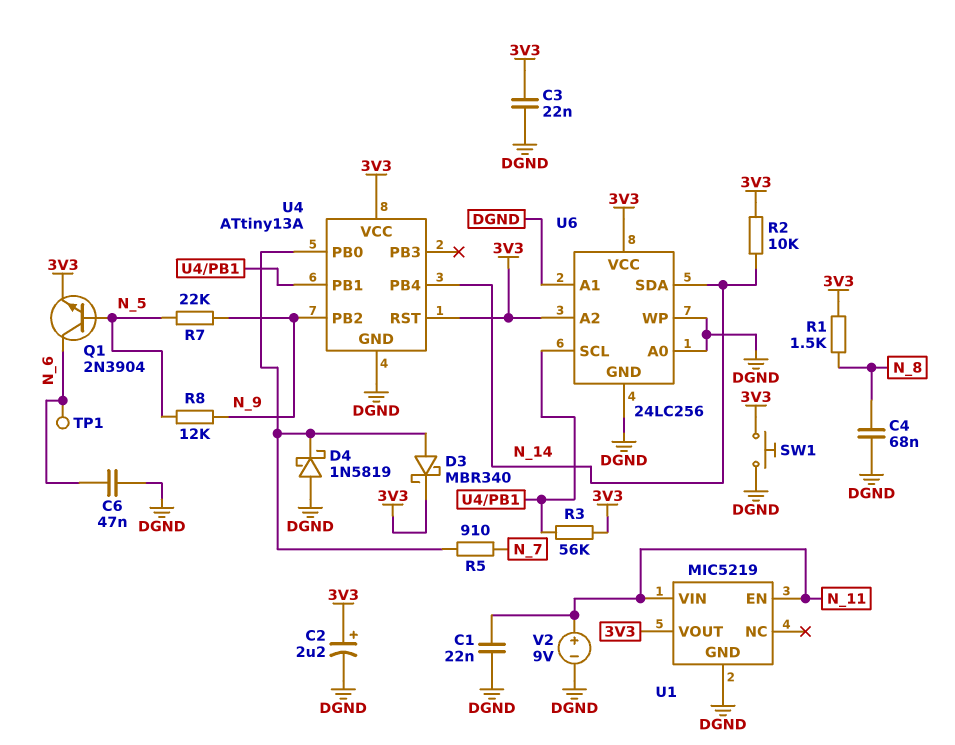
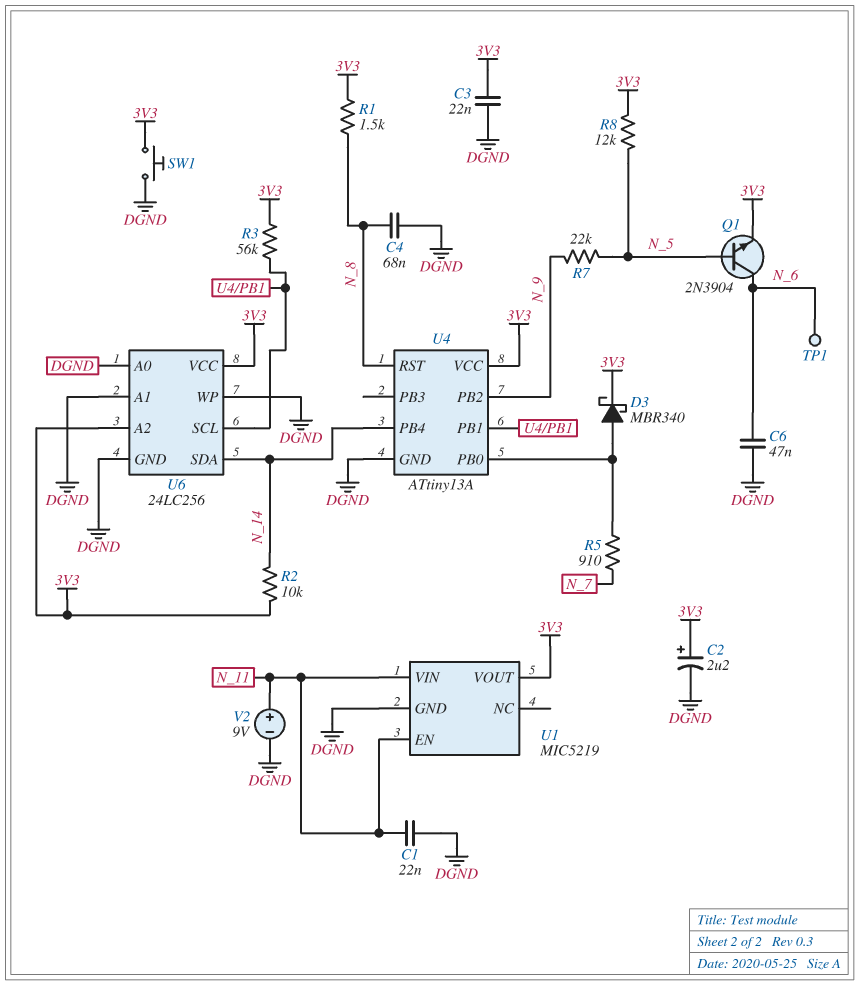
D4: schottky 1N5819 (A DGND, K U4/PB0) -> none
R8: 12k (N_5, N_9) -> 12k (3V3, N_5)
U4 pin RST: 3V3 -> N_8

